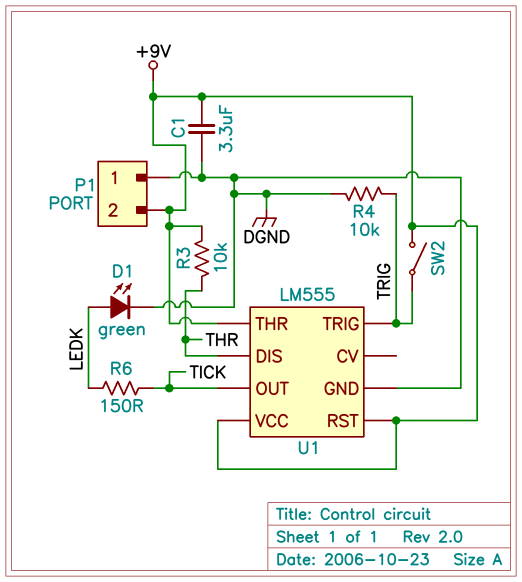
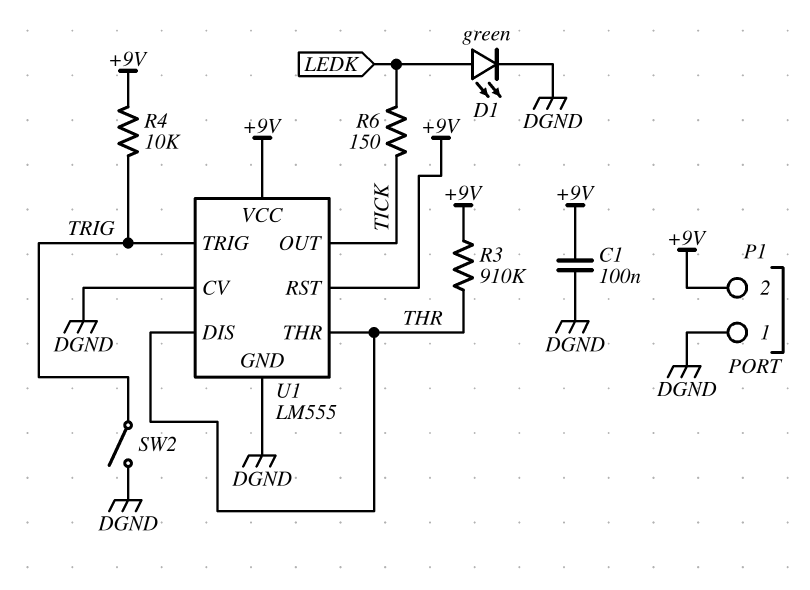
C1: 3.3uF (+9V, DGND) -> 100nF (+9V, DGND)
R3: 10k (+9V, THR) -> 910k (+9V, THR)
R4: 10k (DGND, TRIG) -> 10k (+9V, TRIG)
SW2: switch (+9V, TRIG) -> switch (DGND, TRIG)
U1 pin CV: none -> DGND
U1 pin THR: +9V -> THR

